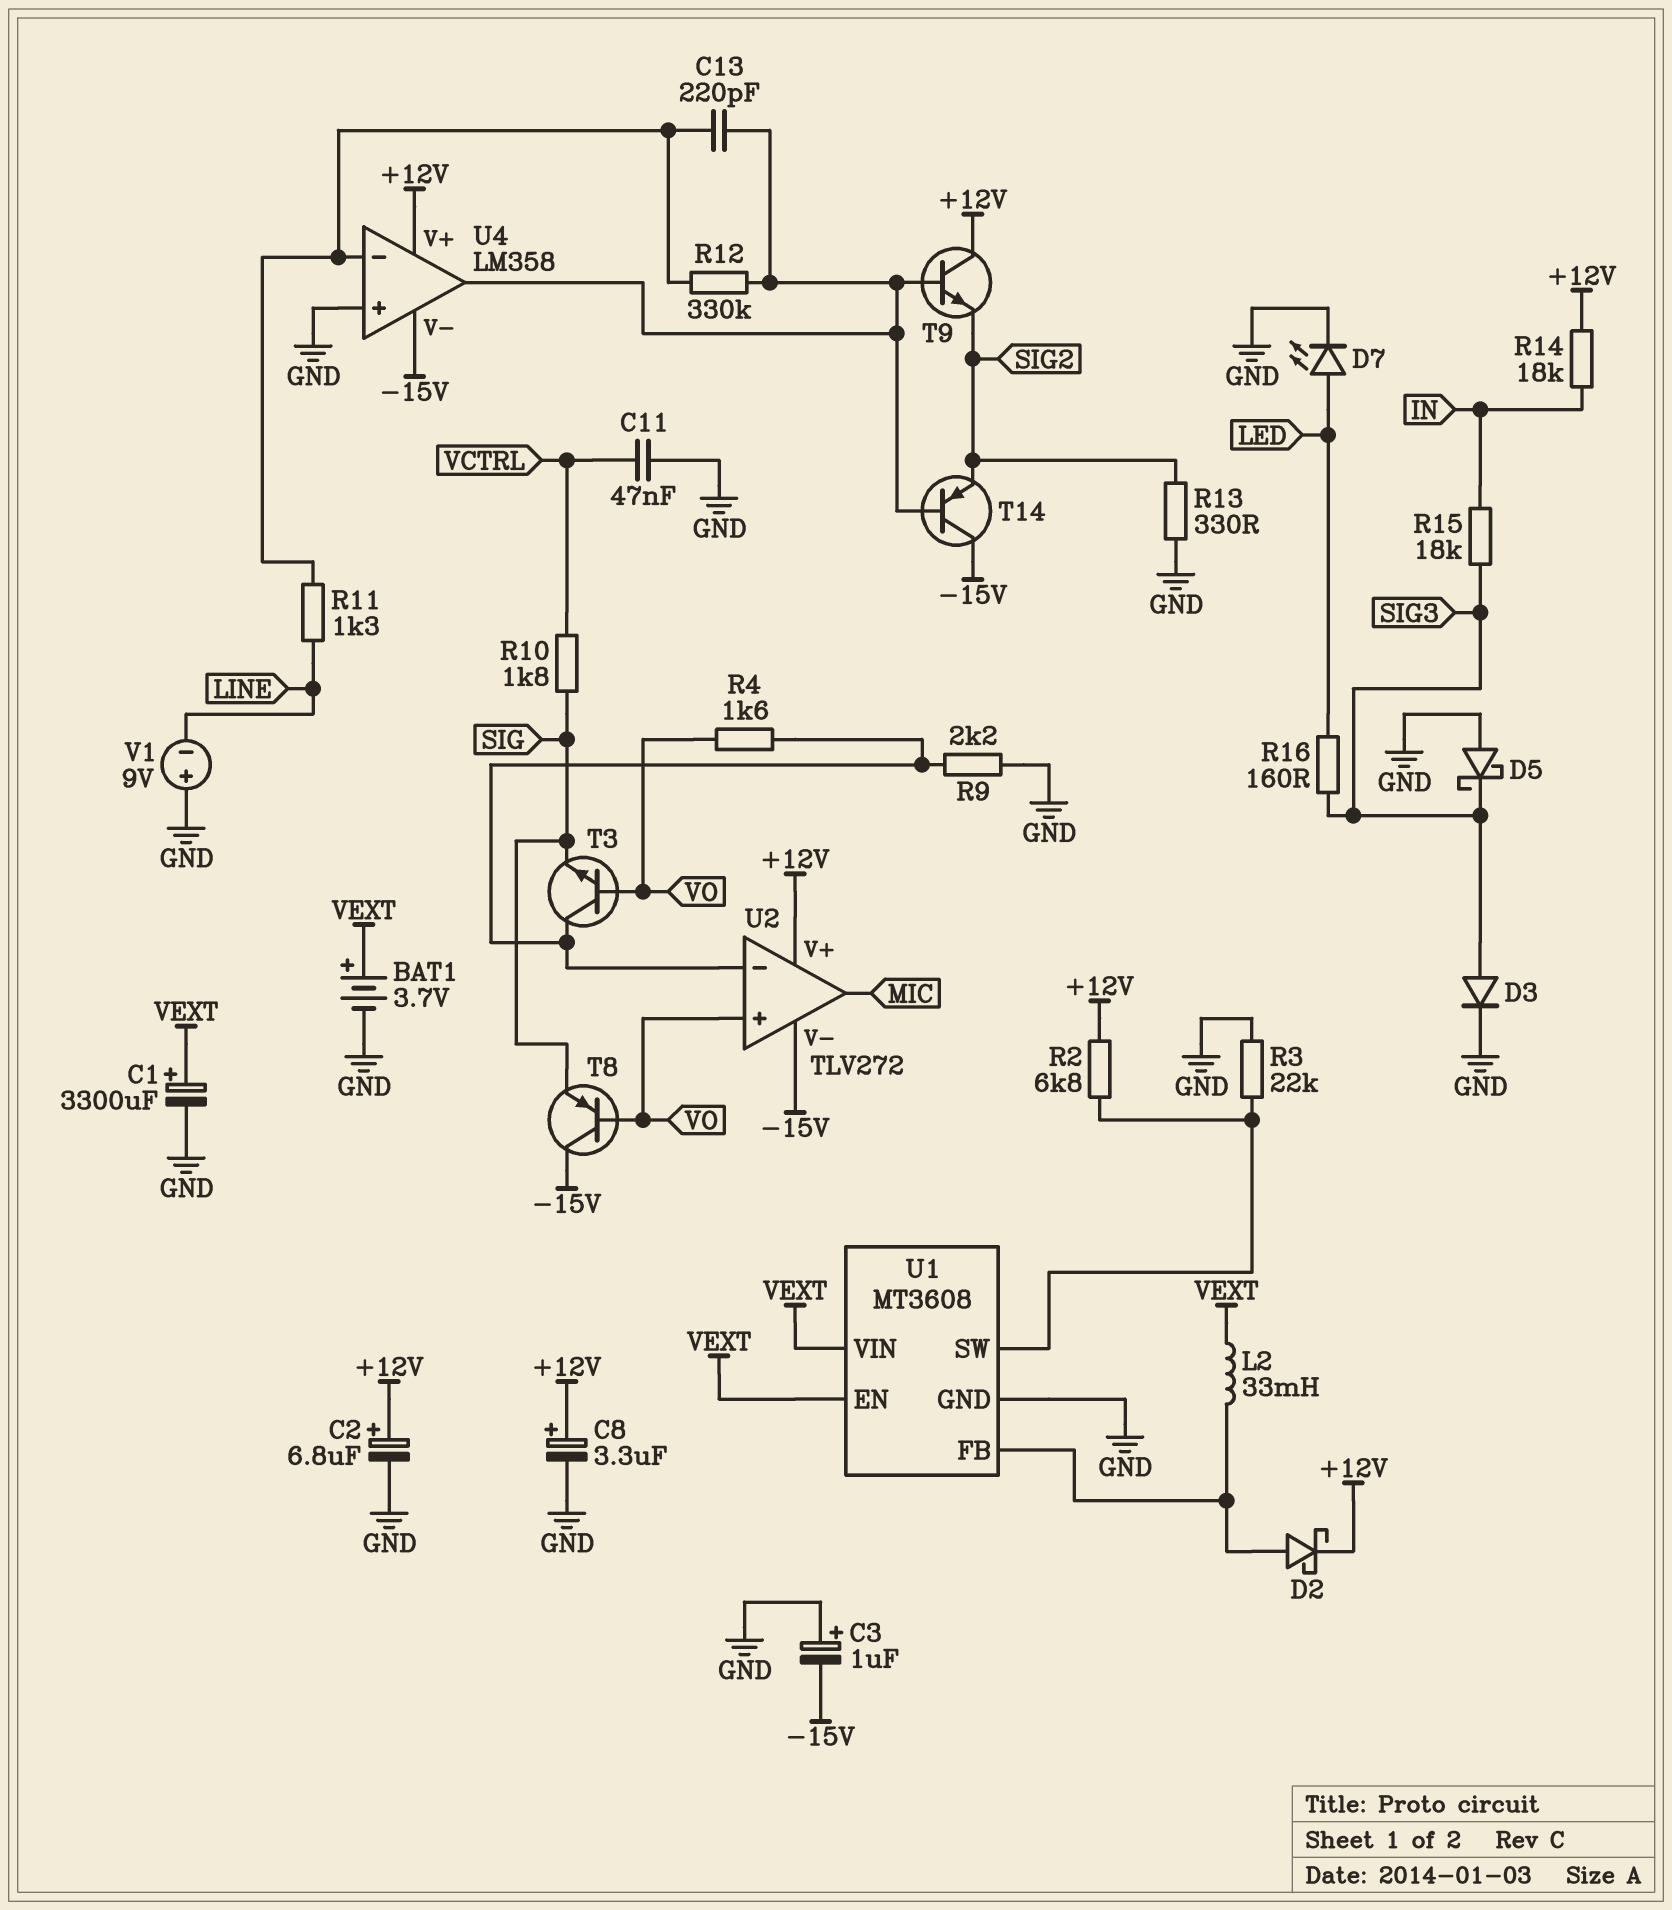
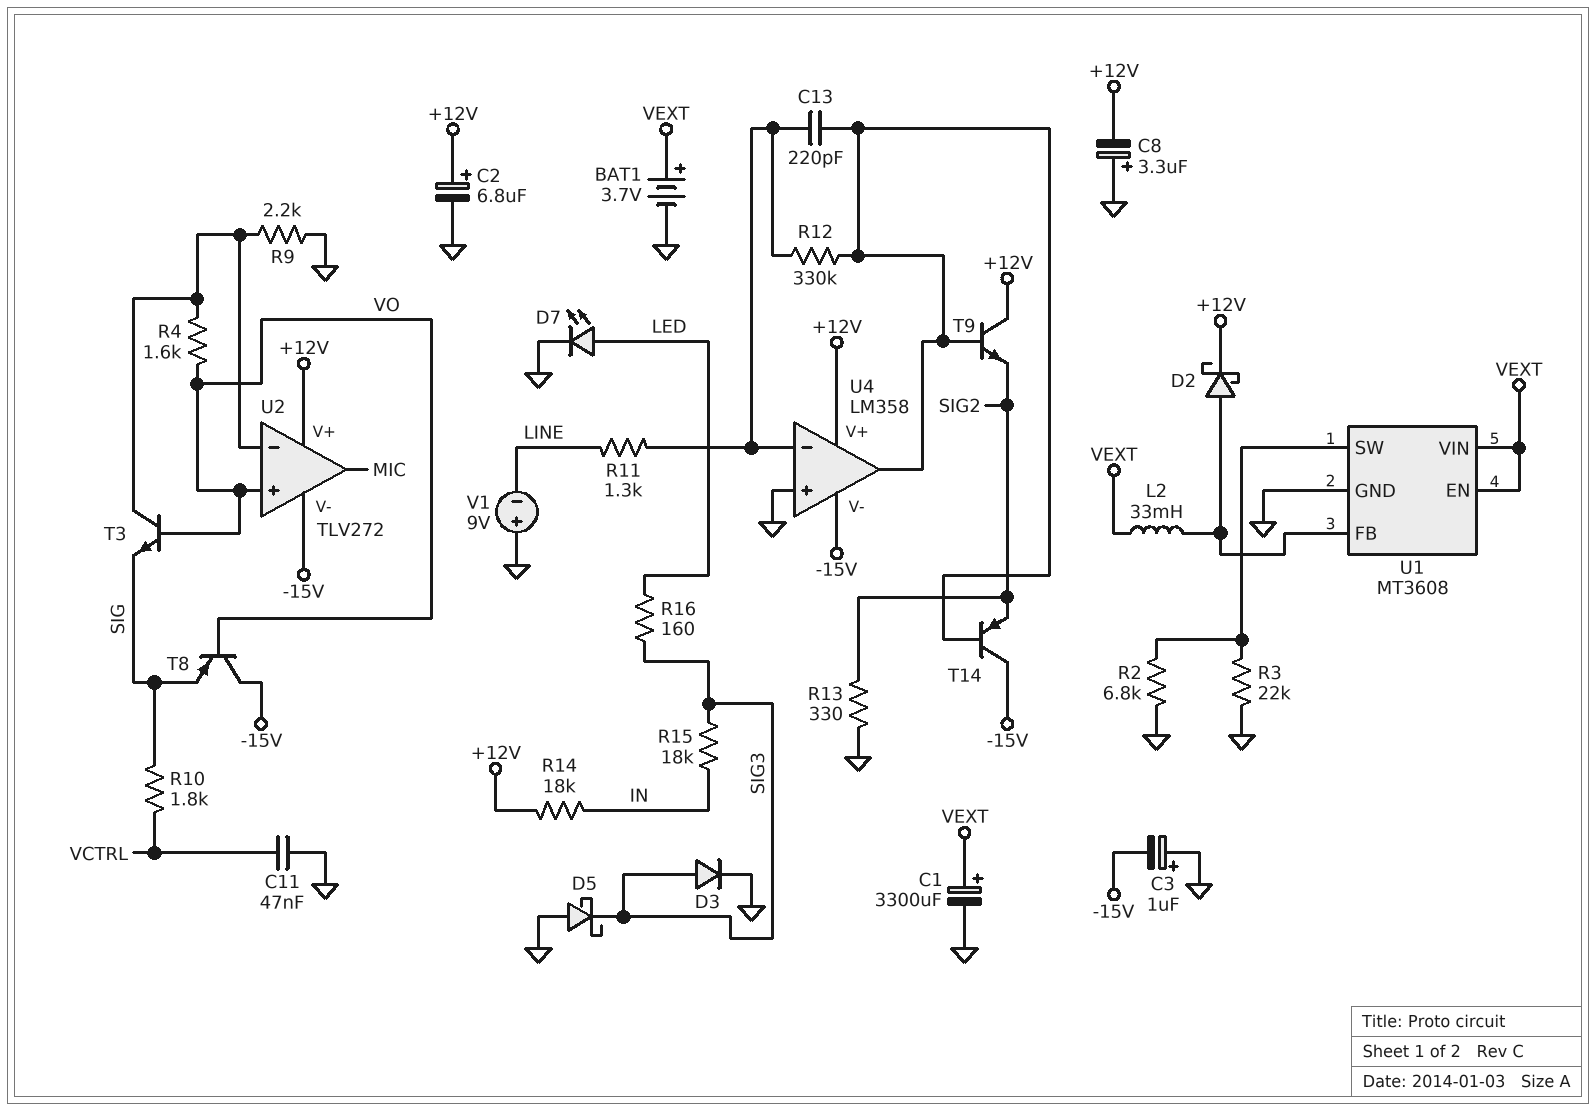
C8: 3.3uF (plus +12V, minus GND) -> 3.3uF (plus GND, minus +12V)
R2: 6.8k (+12V, U1/SW) -> 6.8k (GND, U1/SW)

